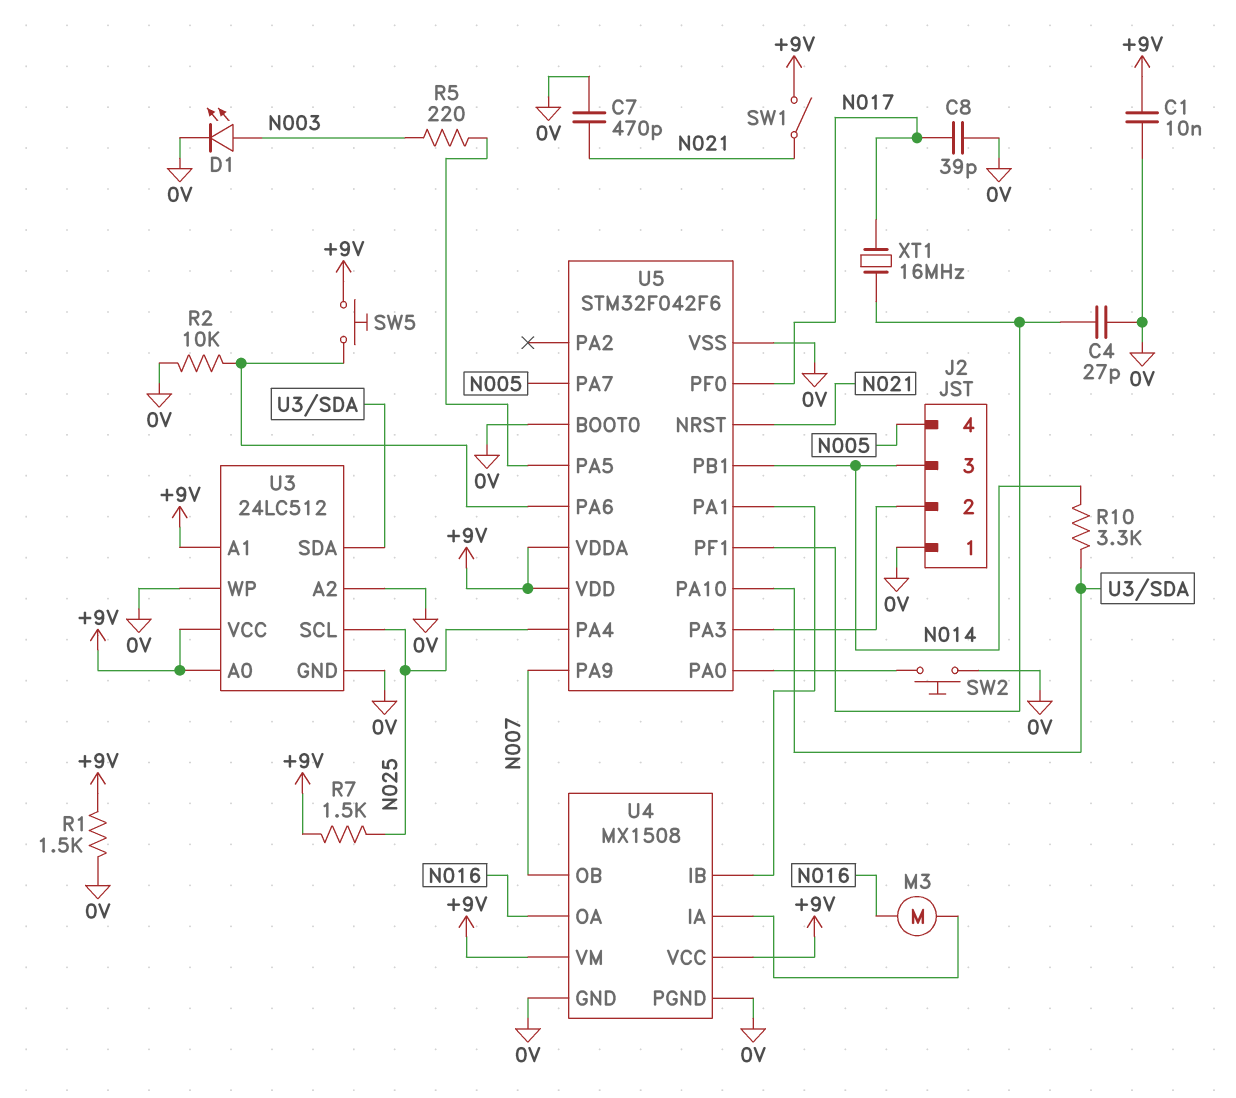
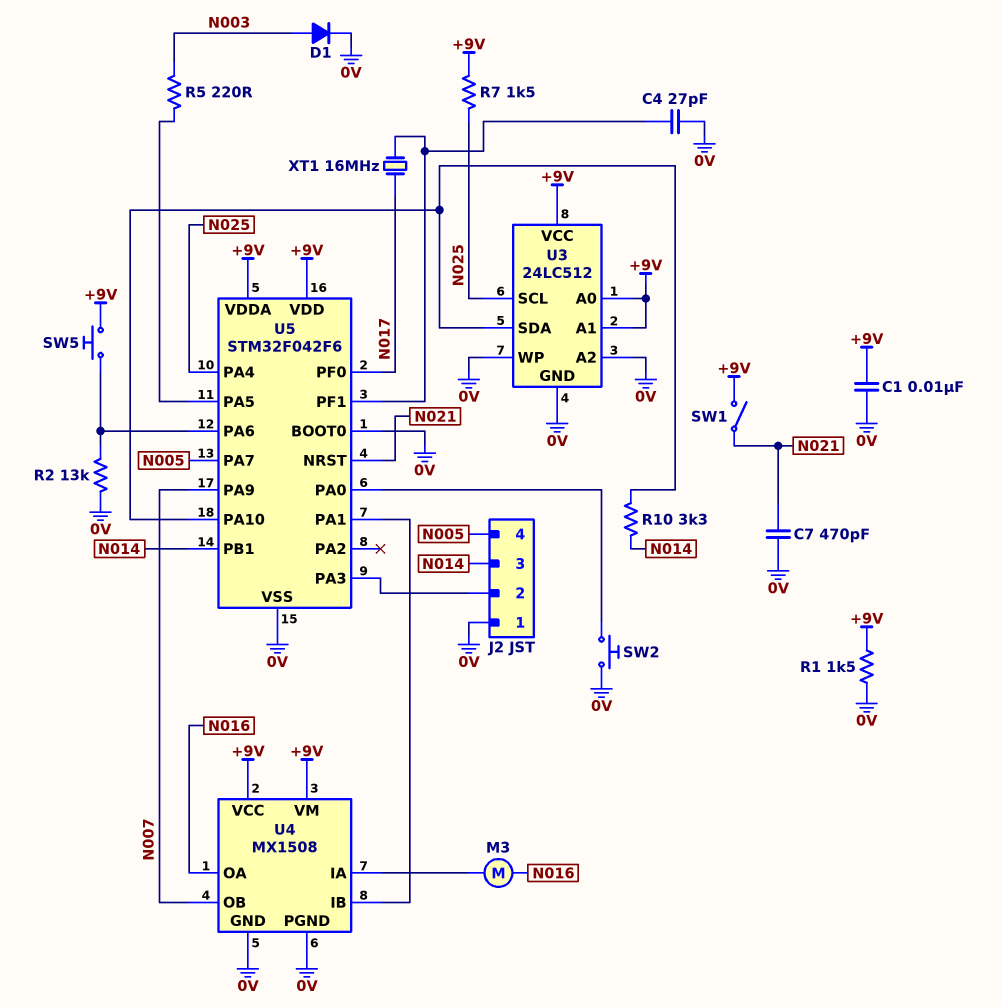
C8: 39pF (0V, N017) -> none
D1: LED (A N003, K 0V) -> diode (A N003, K 0V)
R2: 10k (0V, U5/PA6) -> 13k (0V, U5/PA6)

